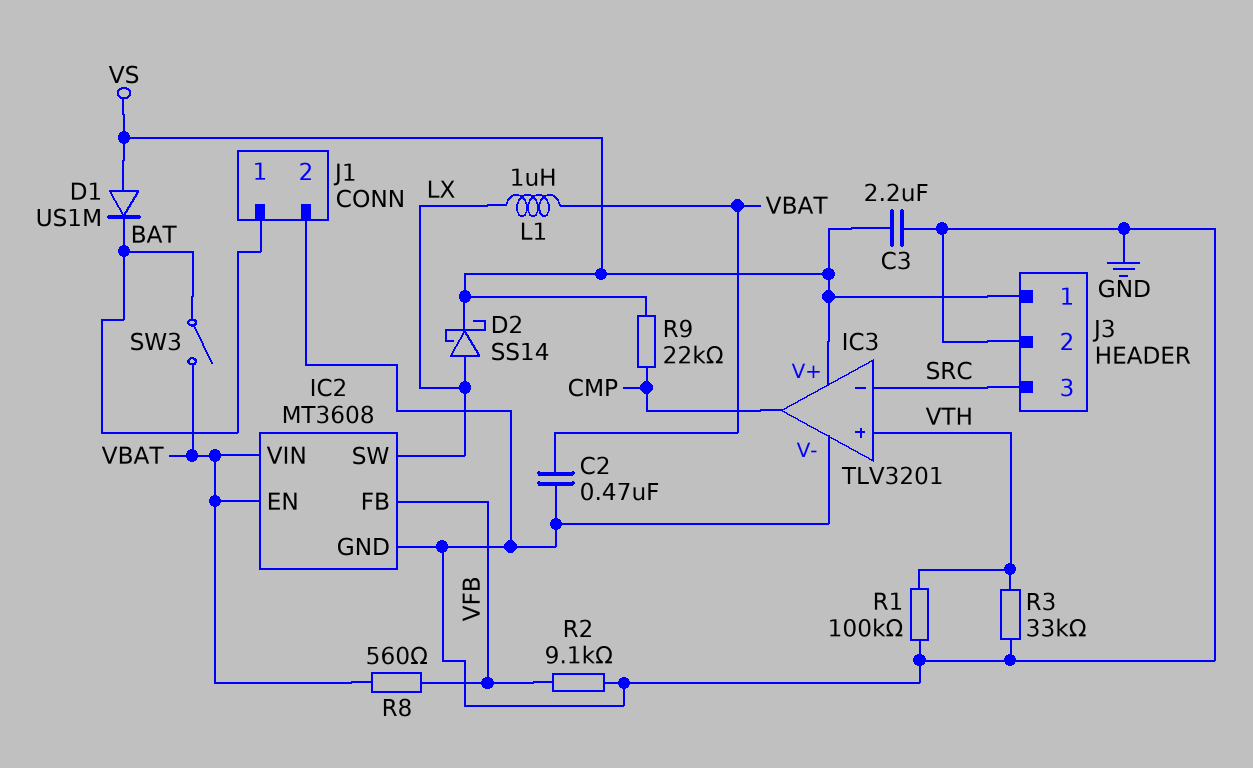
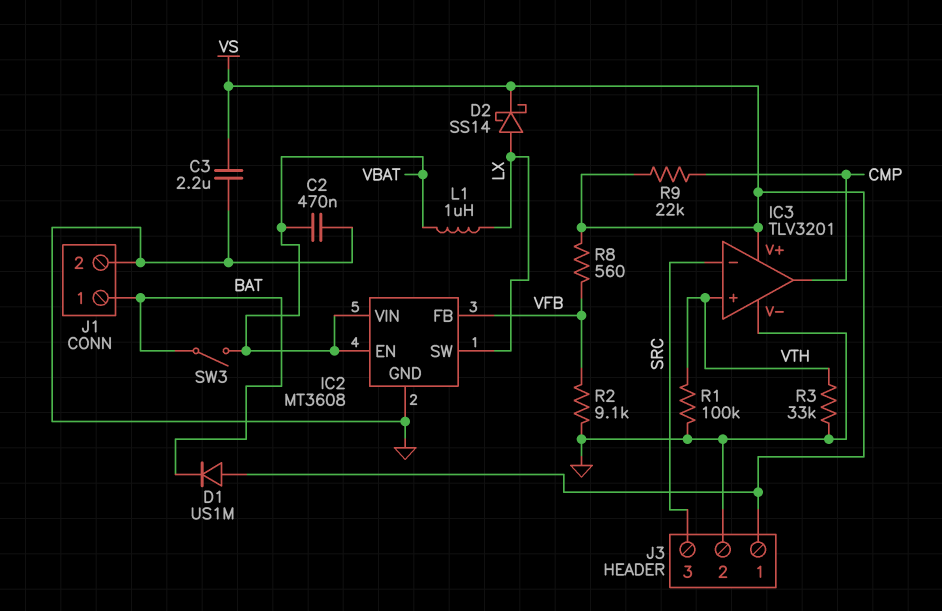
R8: 560 (VBAT, VFB) -> 560 (VFB, VS)

